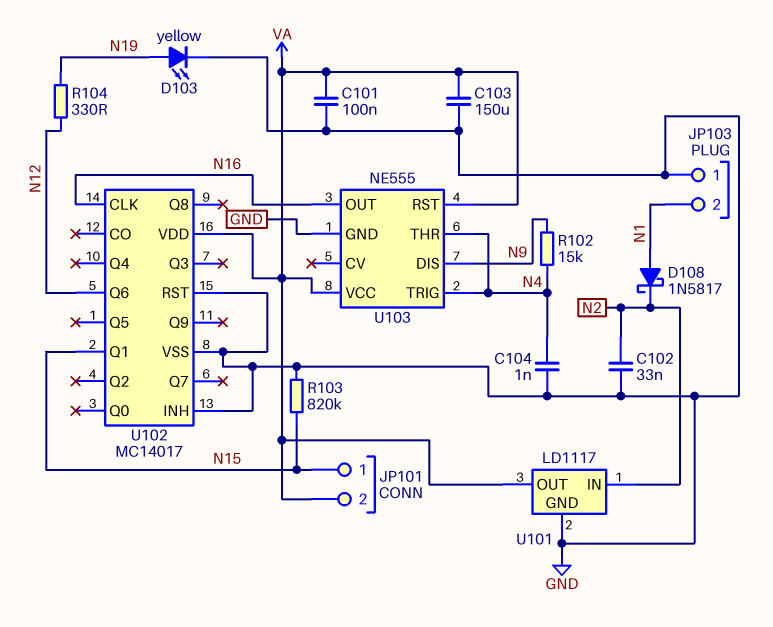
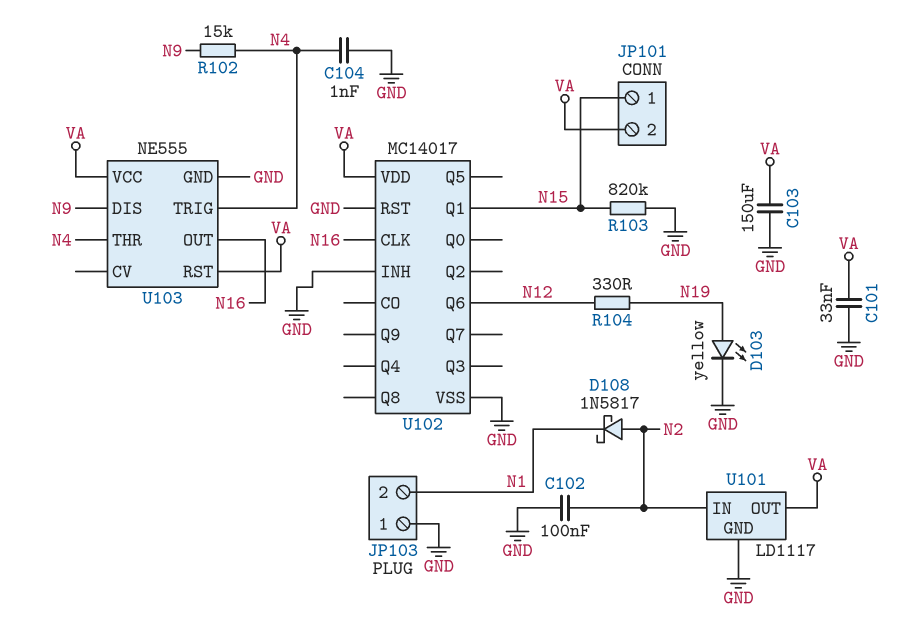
C101: 100nF (GND, VA) -> 33nF (GND, VA)
C102: 33nF (GND, N2) -> 100nF (GND, N2)
D108: schottky 1N5817 (A N1, K N2) -> schottky 1N5817 (A N2, K N1)

